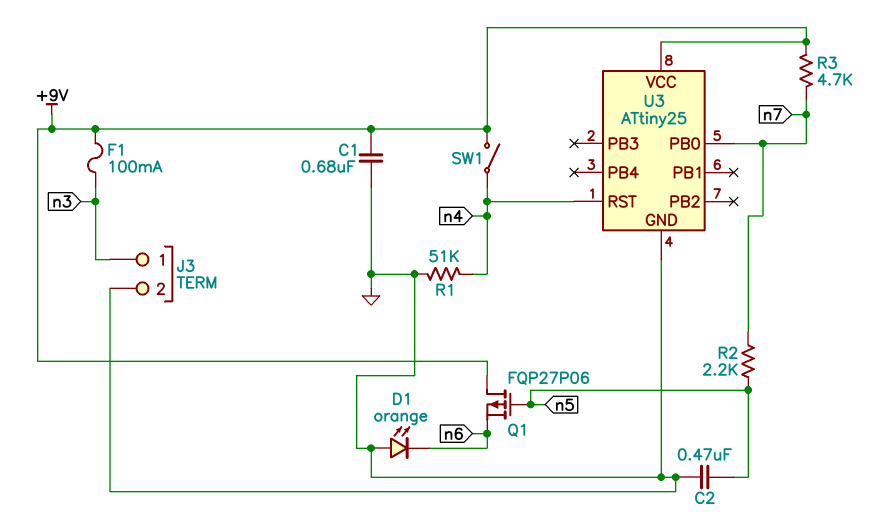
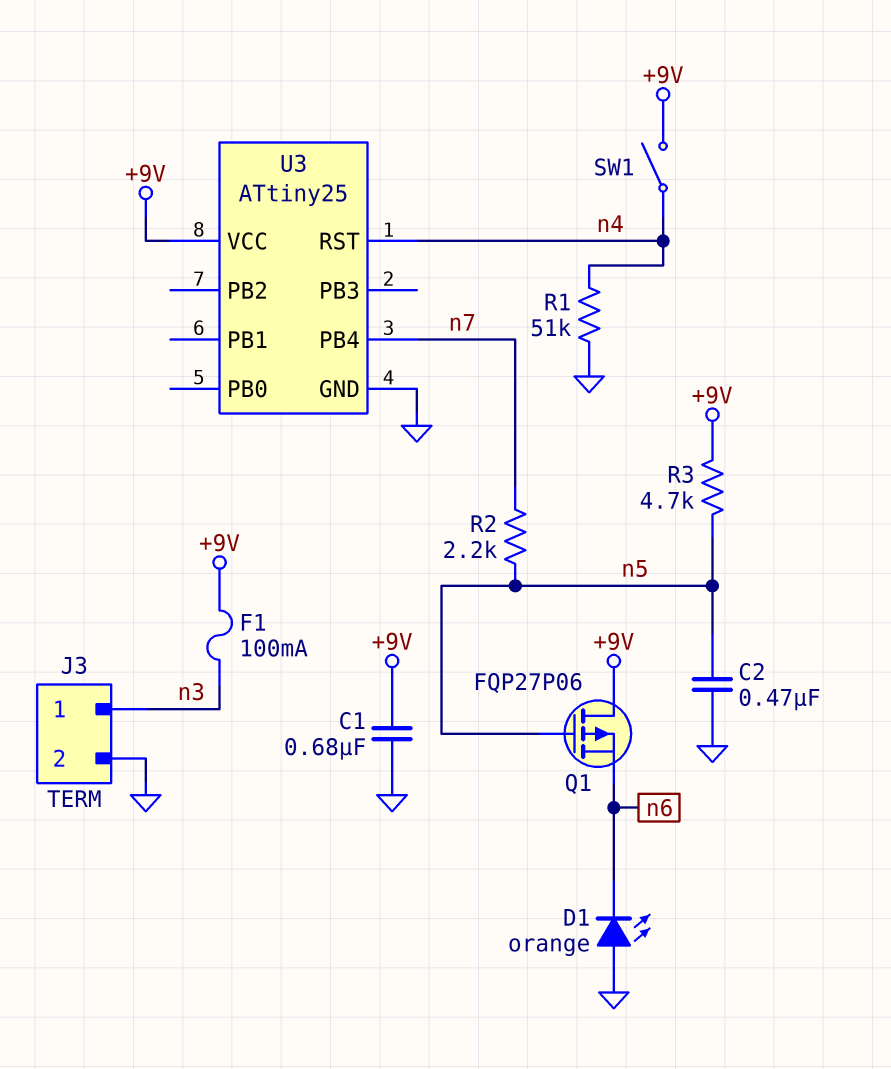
R3: 4.7k (+9V, n7) -> 4.7k (+9V, n5)
U3 pin PB0: n7 -> none
U3 pin PB4: none -> n7

